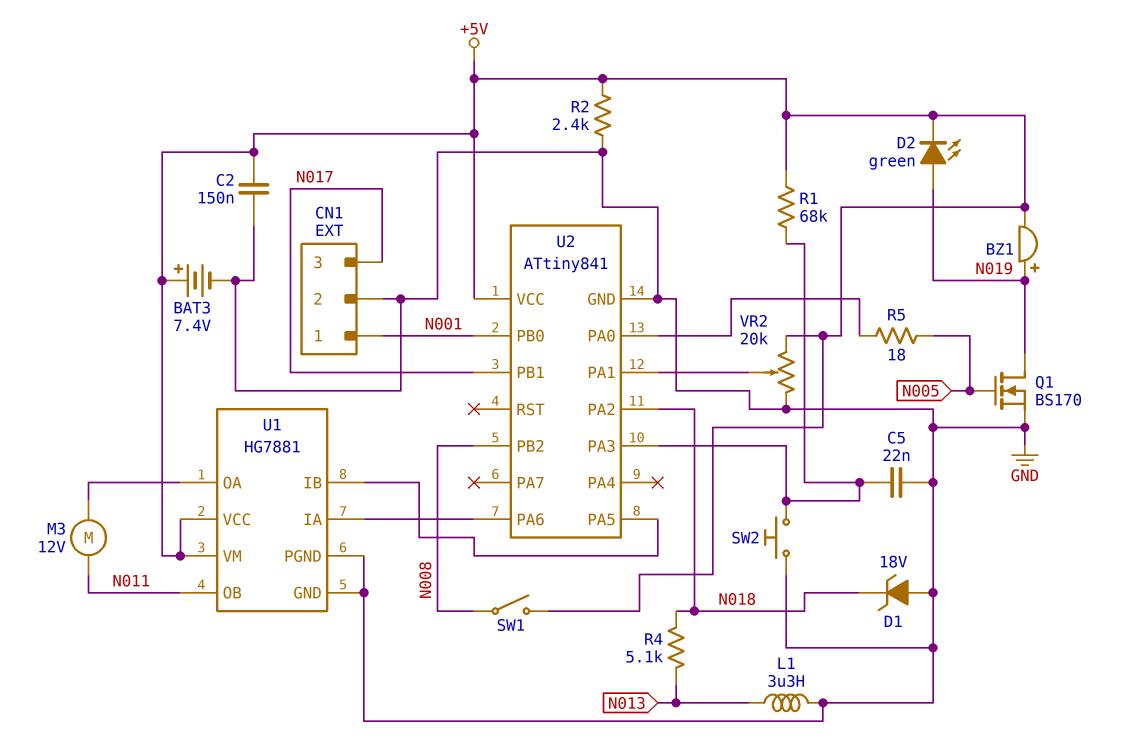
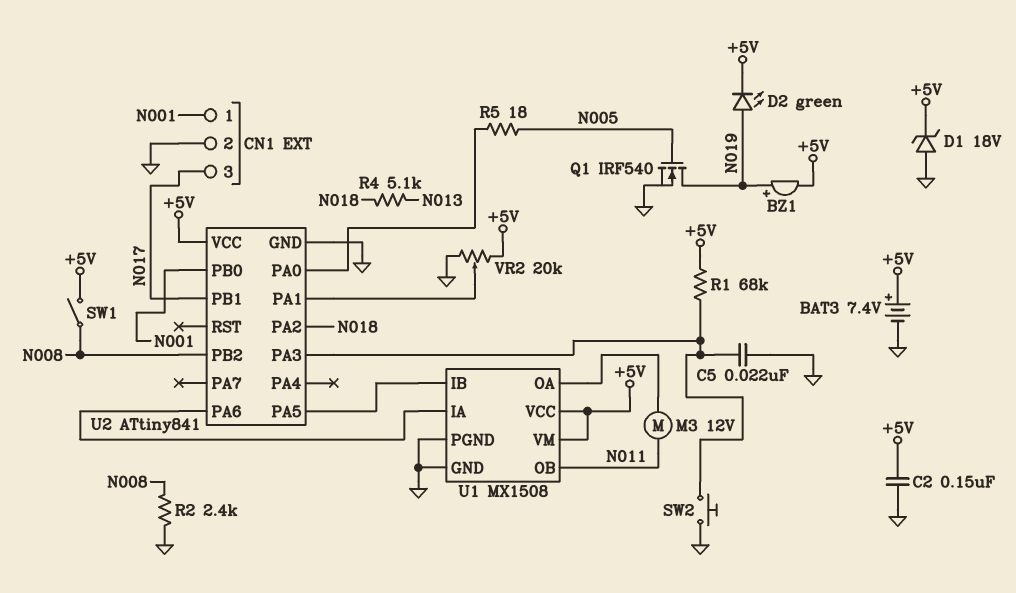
D1: zener 18V (A GND, K N018) -> zener 18V (A GND, K +5V)
L1: 3.3uH (GND, N013) -> none
Q1: NMOS BS170 (G N005, D N019, S GND) -> NMOS IRF540 (G N005, D N019, S GND)
R2: 2.4k (+5V, GND) -> 2.4k (GND, N008)
U1: HG7881 -> MX1508

